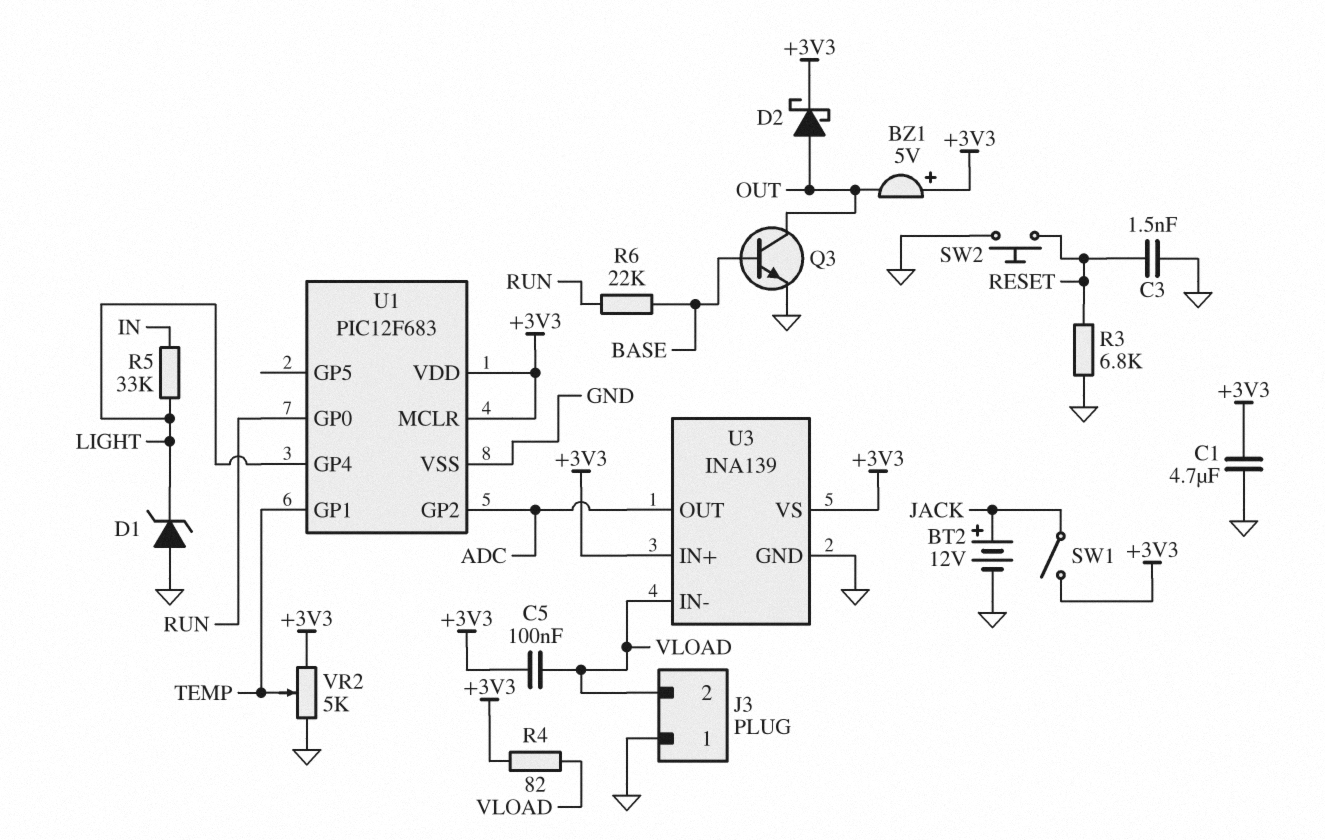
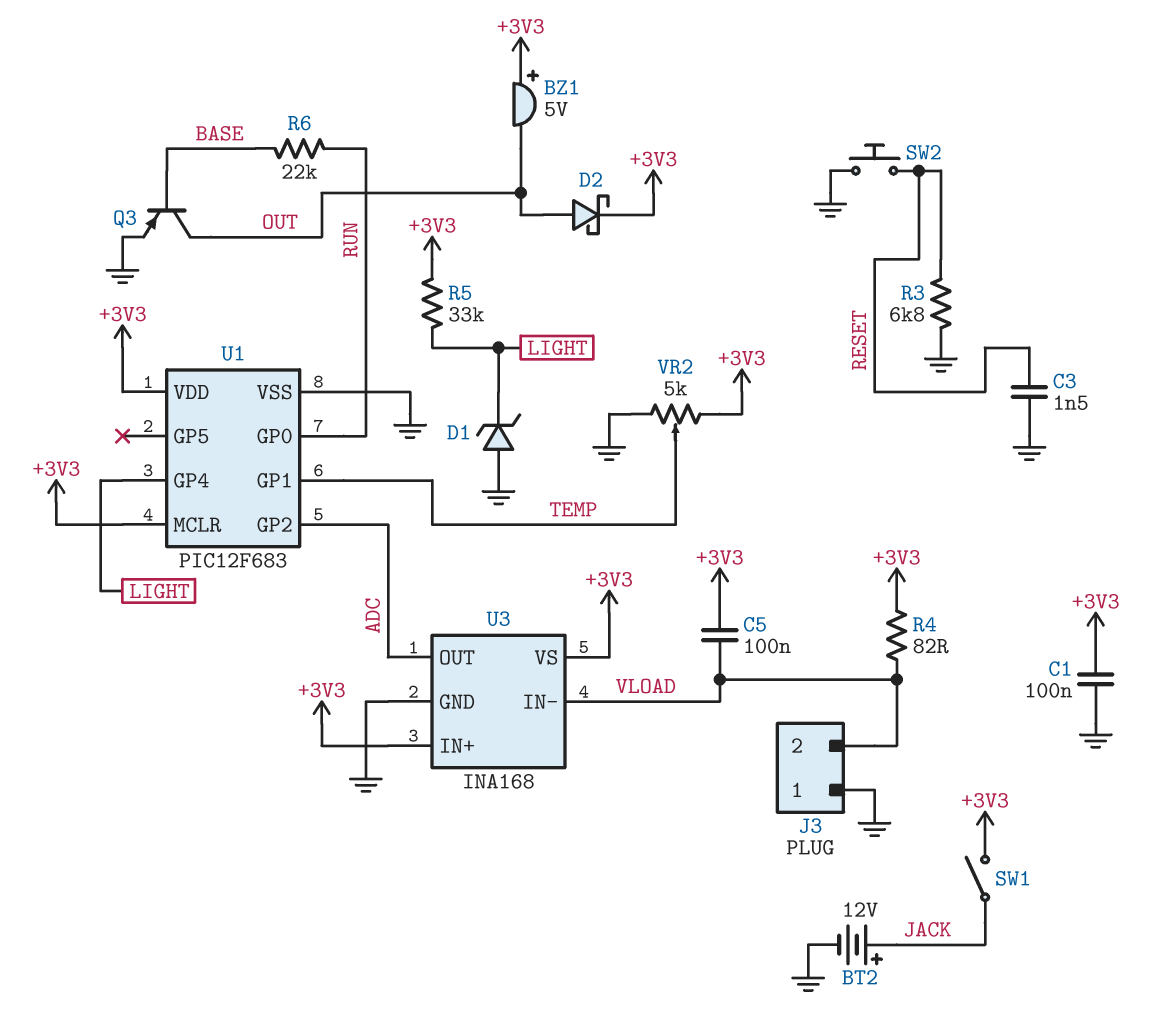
C1: 4.7uF (+3V3, GND) -> 100nF (+3V3, GND)
Q3: NPN (B BASE, C OUT, E GND) -> PNP (B BASE, C OUT, E GND)
R5: 33k (IN, LIGHT) -> 33k (+3V3, LIGHT)
U3: INA139 -> INA168

